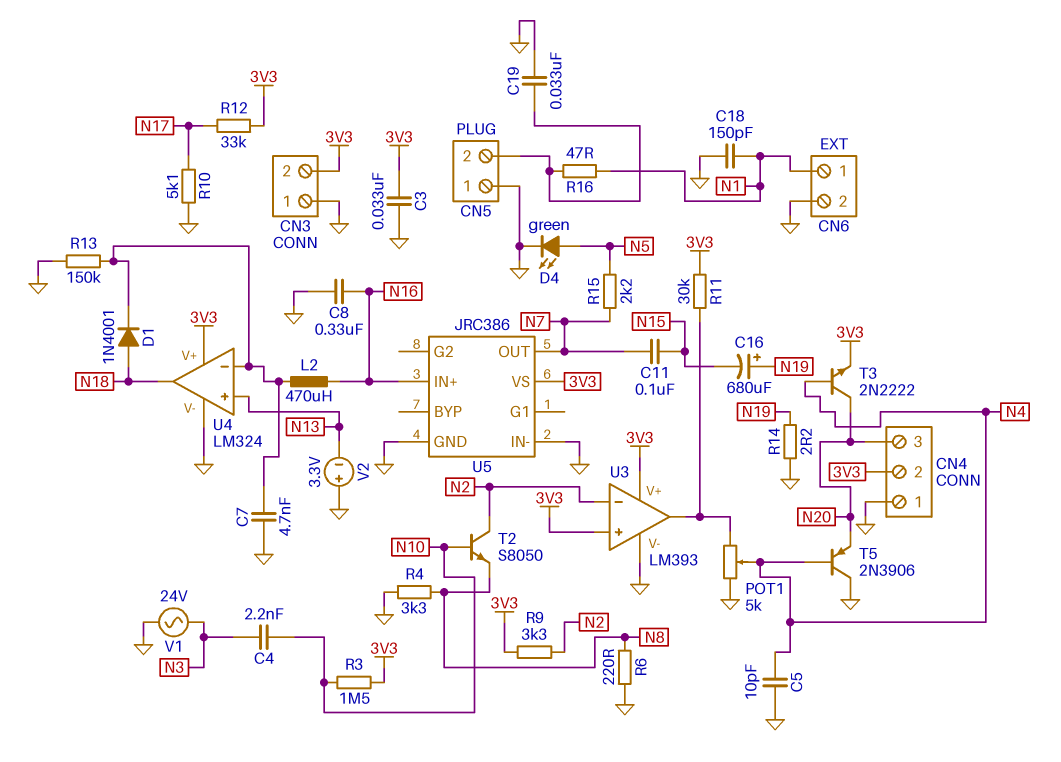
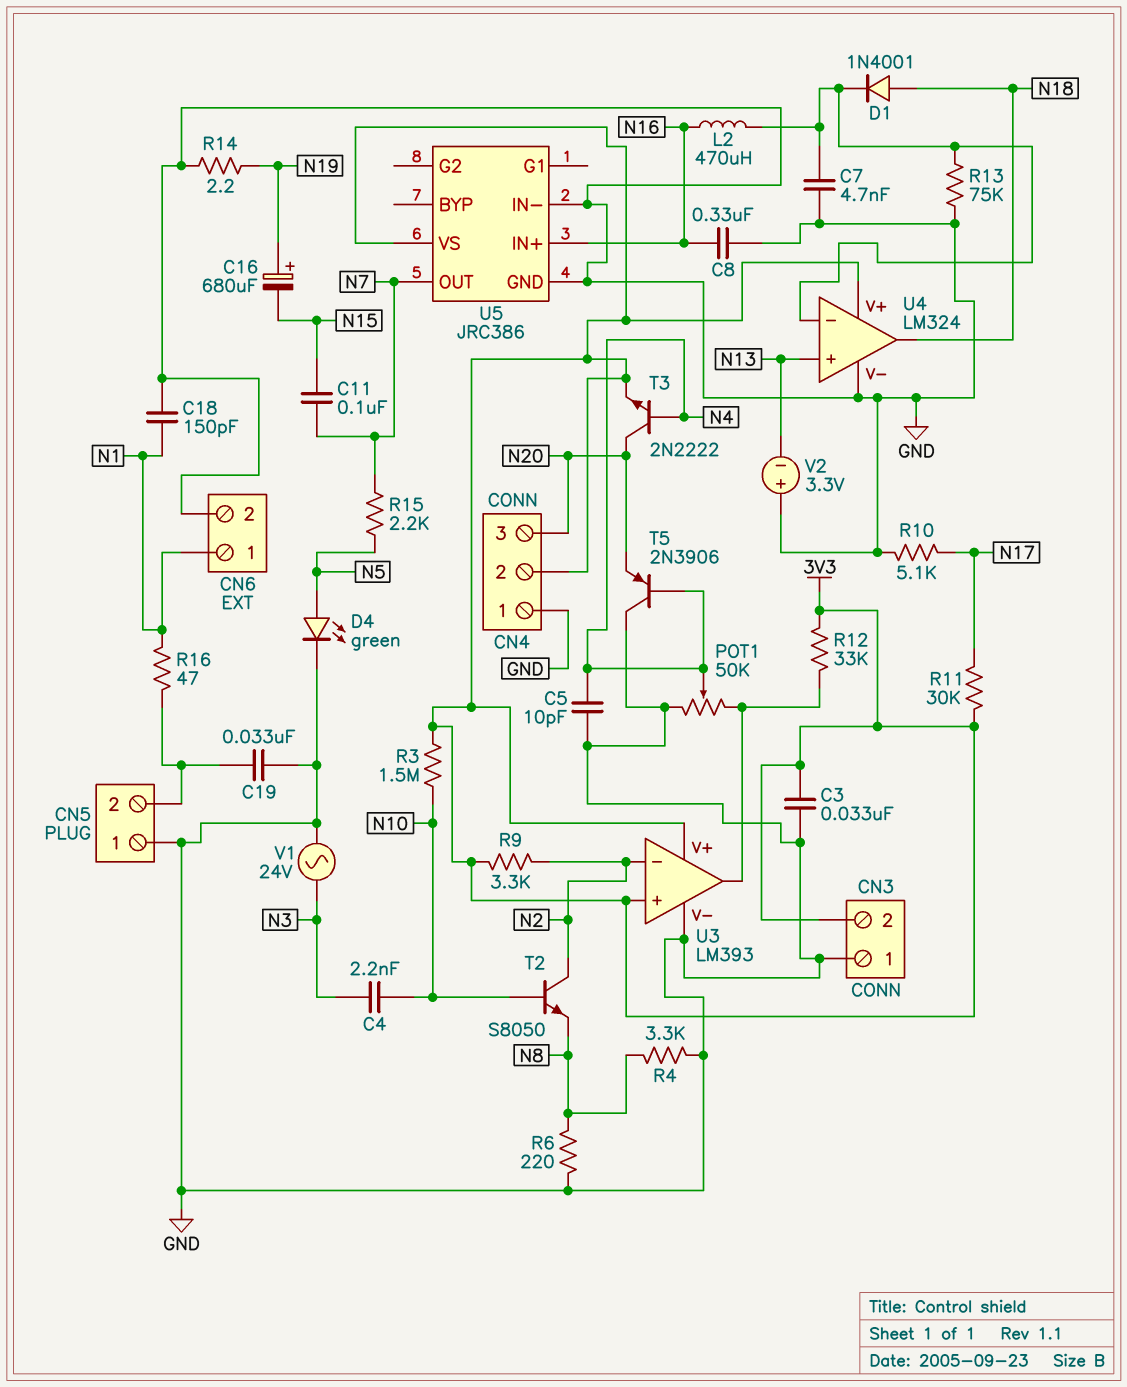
POT1: 5k (GND, U3/out, wiper N4) -> 50k (GND, U3/out, wiper N4)
R11: 30k (3V3, U3/out) -> 30k (3V3, N17)
R12: 33k (3V3, N17) -> 33k (3V3, U3/out)
R13: 150k (GND, U4/in-) -> 75k (GND, U4/in-)

